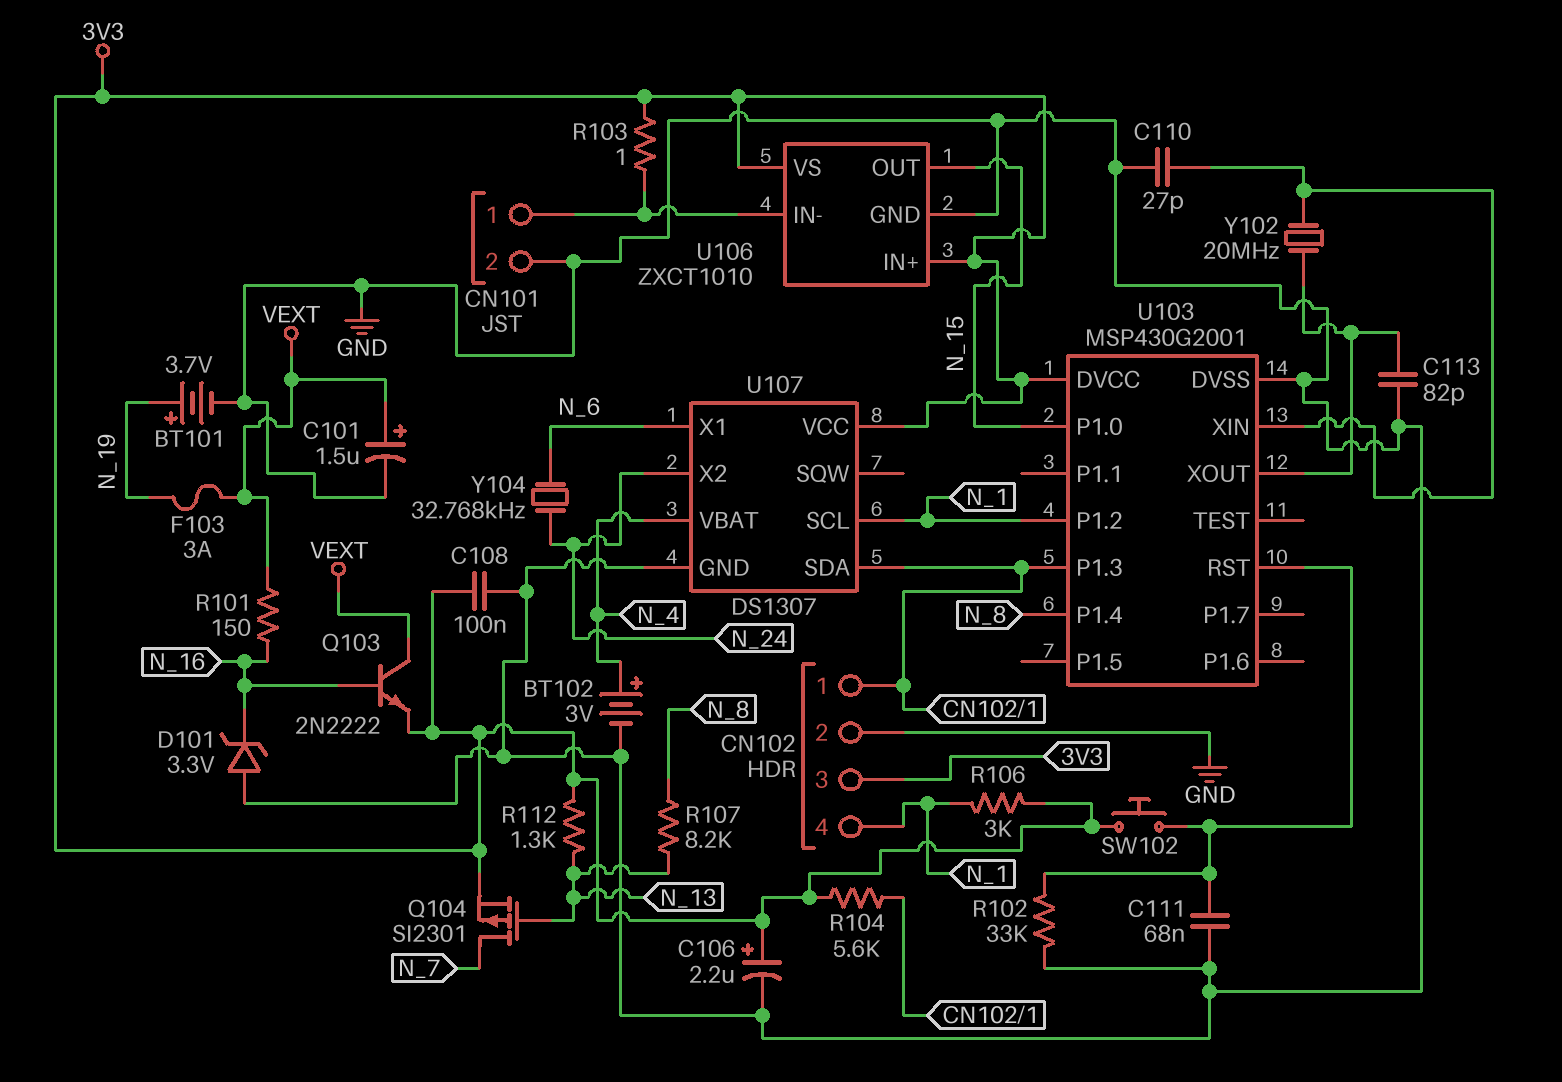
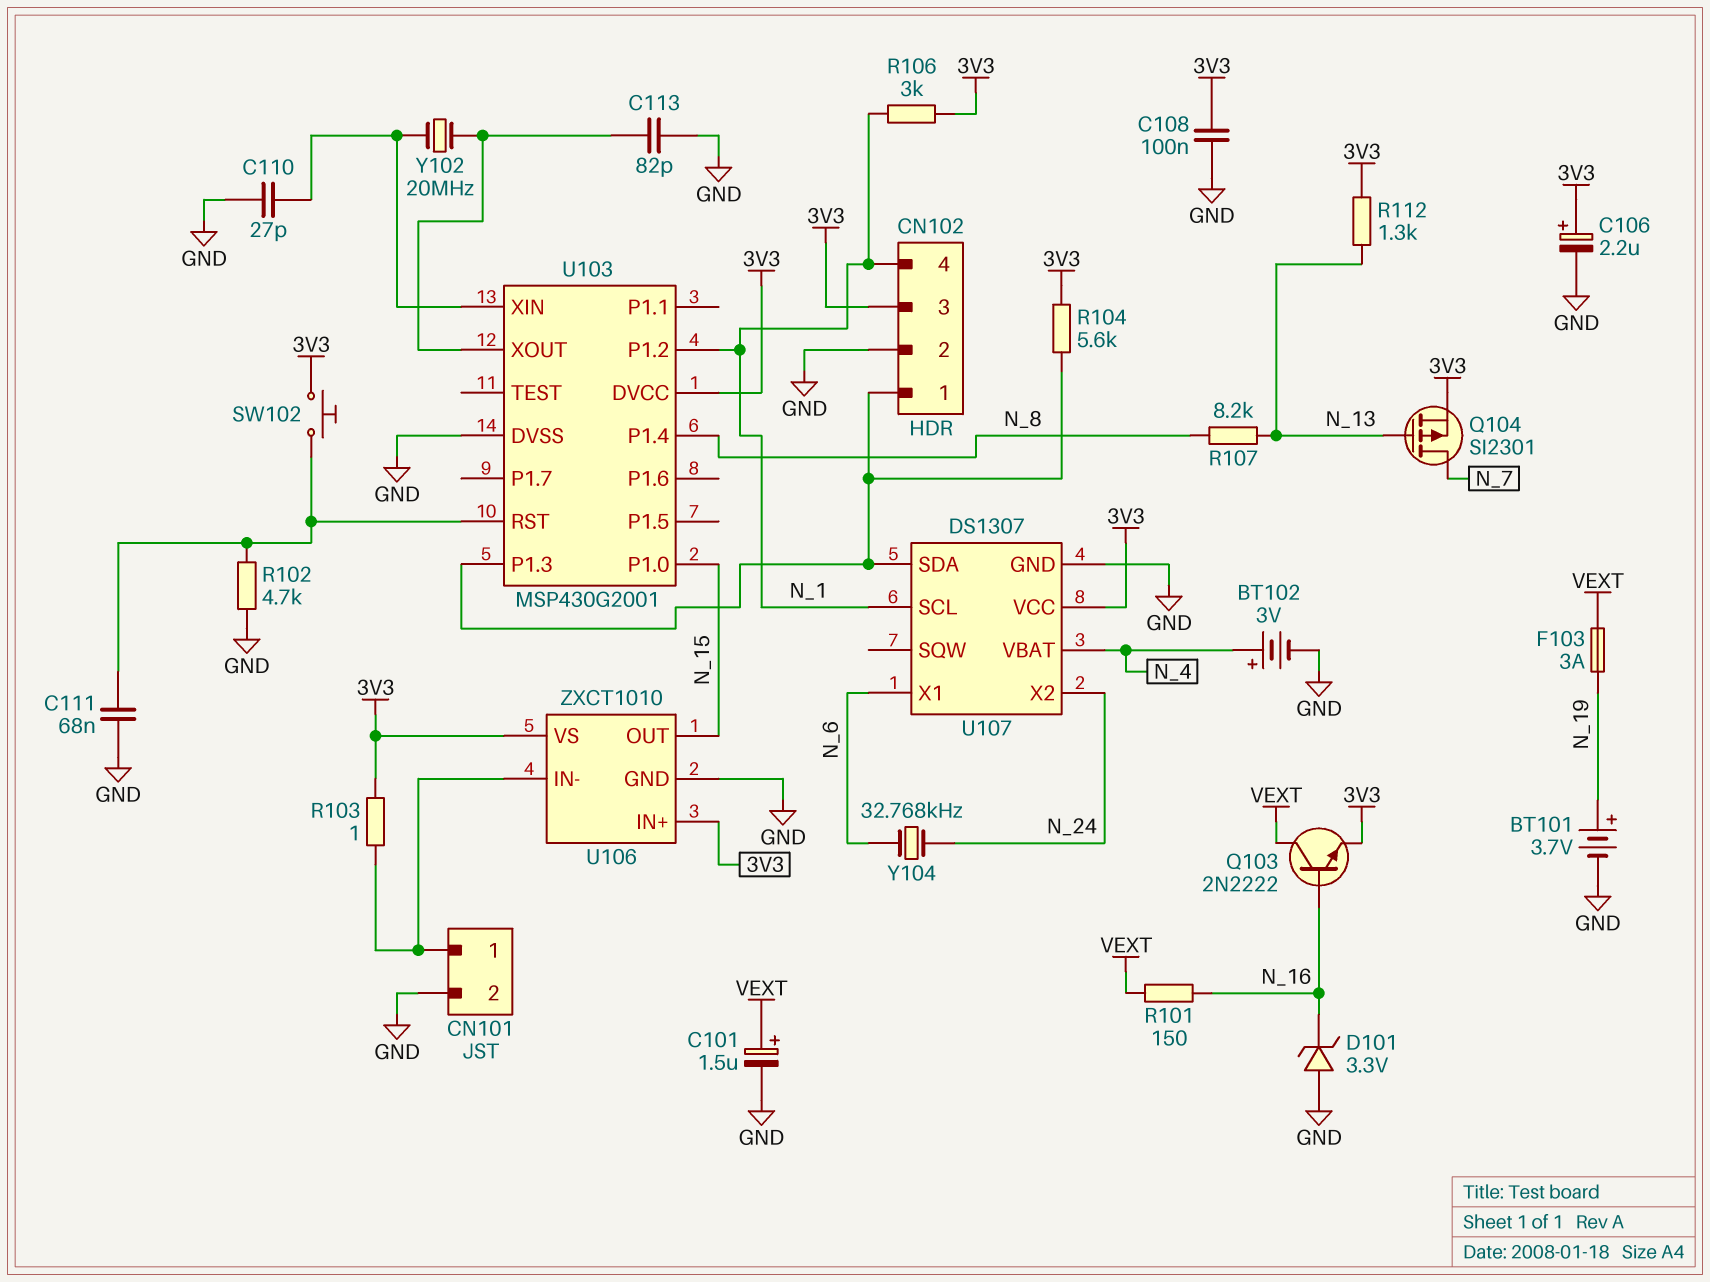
R102: 33k (GND, U103/RST) -> 4.7k (GND, U103/RST)

